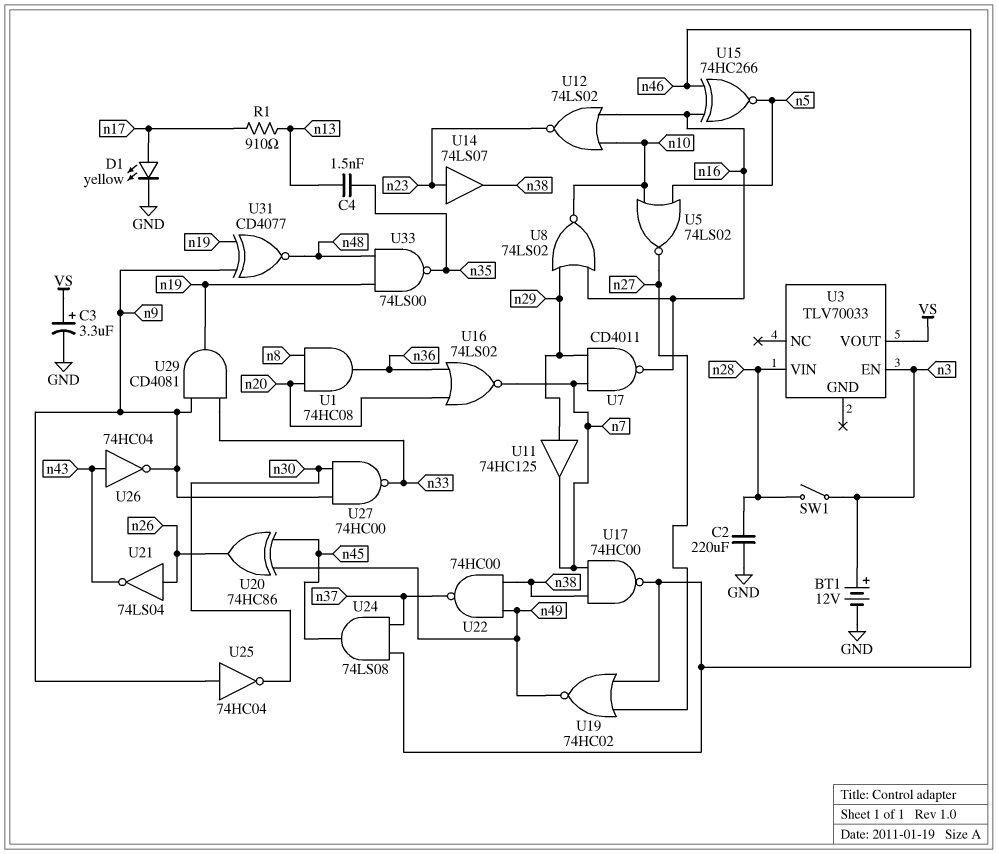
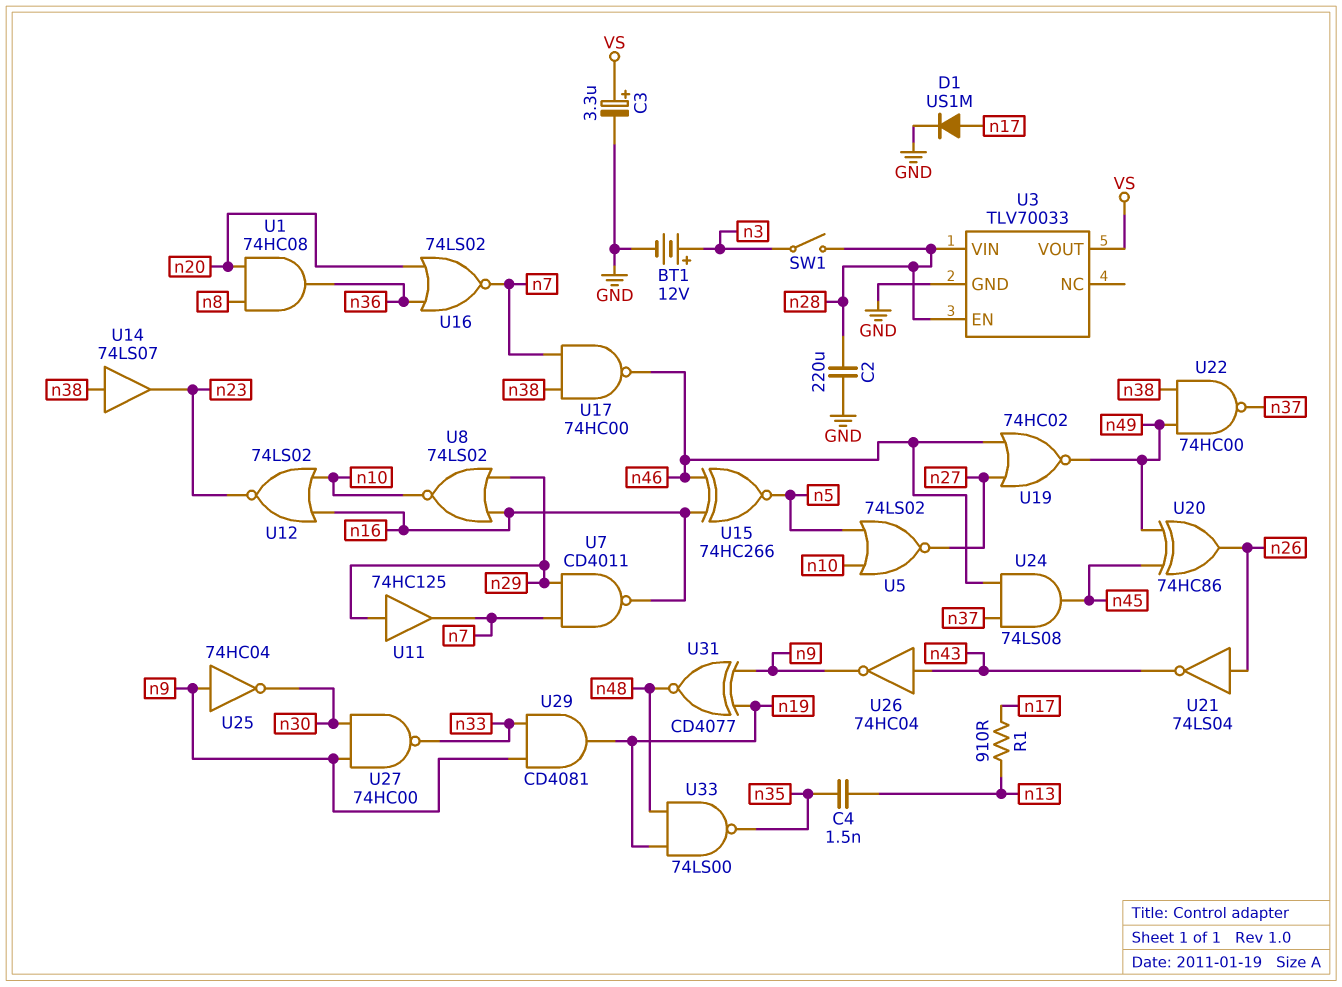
D1: LED yellow (A n17, K GND) -> diode US1M (A n17, K GND)
U3 pin EN: n3 -> n28
U3 pin GND: none -> GND
U14: buffer 74LS07 (in n23, out n38) -> buffer 74LS07 (in n38, out n23)

